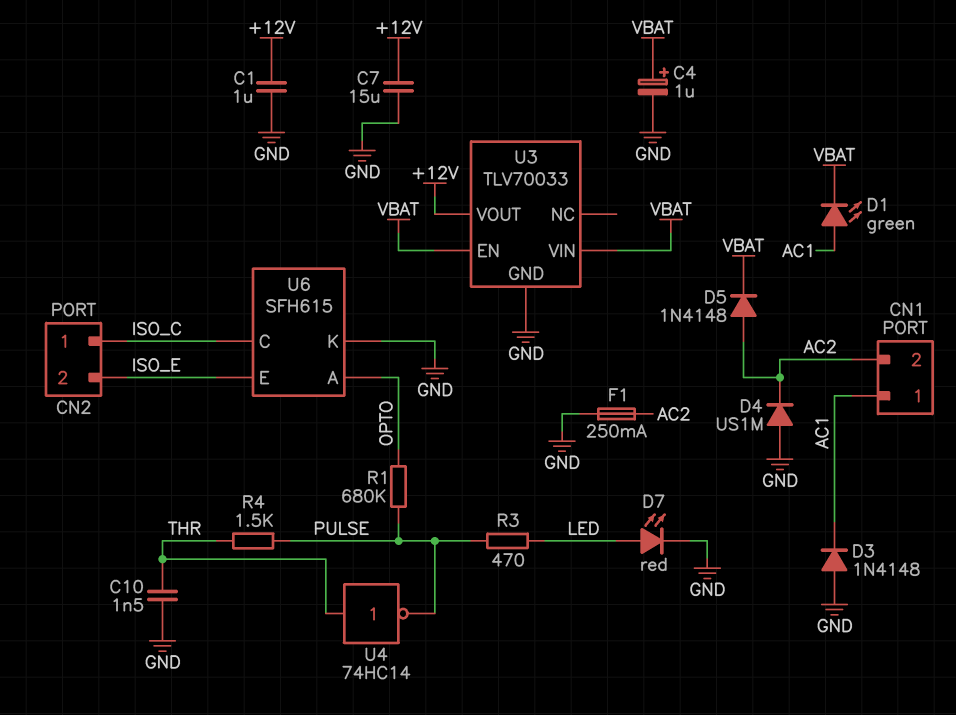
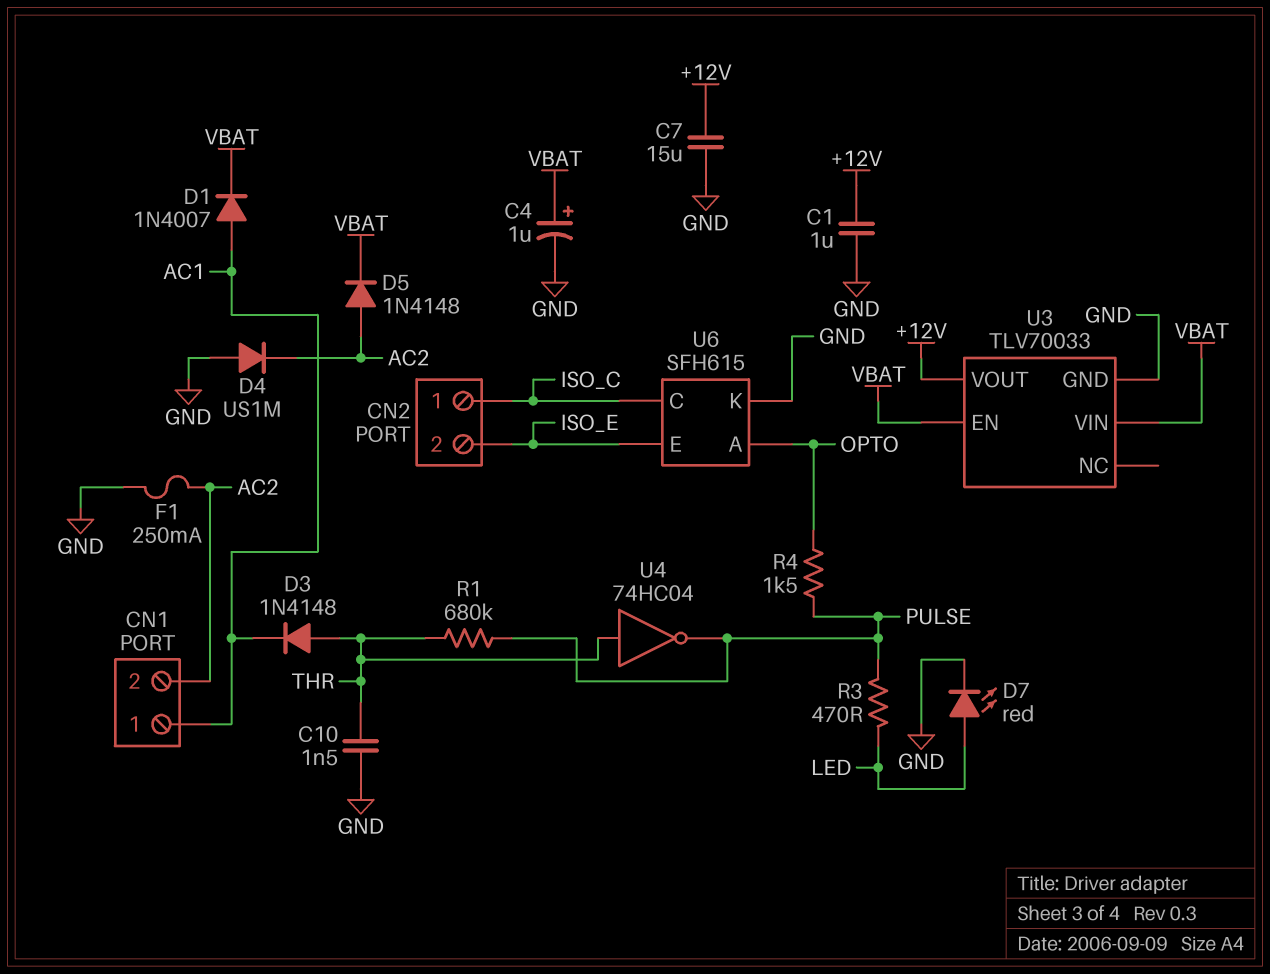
D1: LED green (A AC1, K VBAT) -> diode 1N4007 (A AC1, K VBAT)
D3: diode 1N4148 (A GND, K AC1) -> diode 1N4148 (A THR, K AC1)
R1: 680k (OPTO, PULSE) -> 680k (PULSE, THR)
R4: 1.5k (PULSE, THR) -> 1.5k (OPTO, PULSE)
U4: NOT 74HC14 (in THR, out PULSE) -> NOT 74HC04 (in THR, out PULSE)

